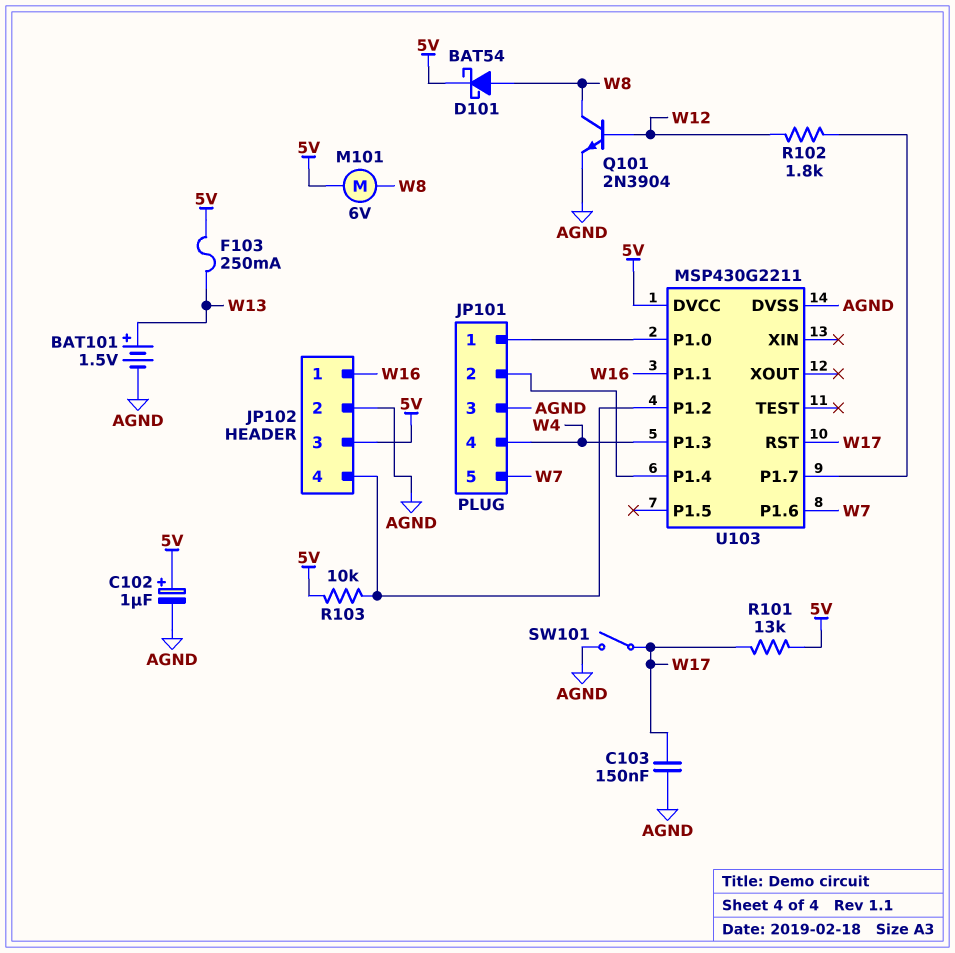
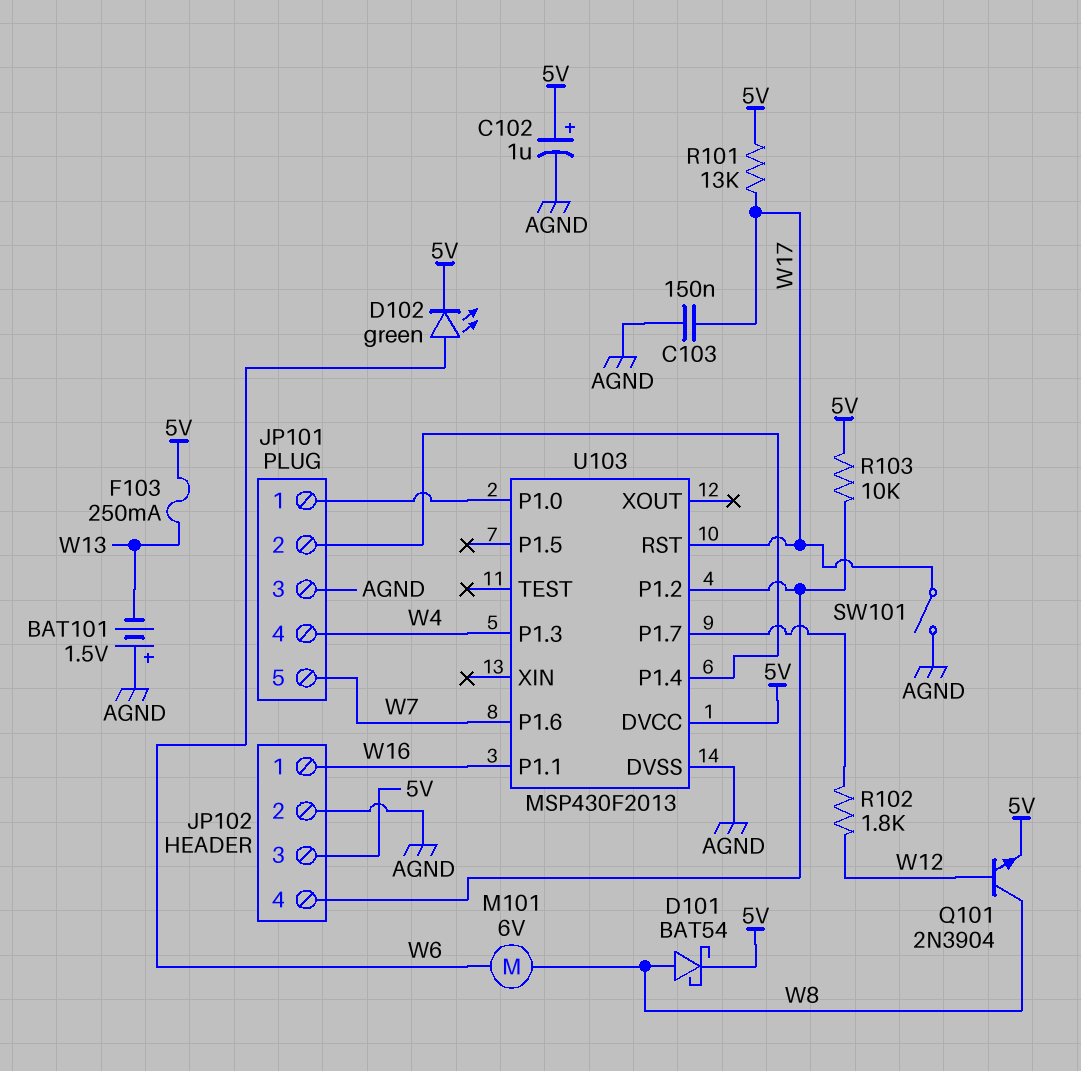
BAT101: 1.5V (plus W13, minus AGND) -> 1.5V (plus AGND, minus W13)
D102: none -> LED green (A W6, K 5V)
M101: motor 6V (5V, W8) -> motor 6V (W6, W8)
Q101: NPN 2N3904 (B W12, C W8, E AGND) -> NPN 2N3904 (B W12, C W8, E 5V)
U103: MSP430G2211 -> MSP430F2013

